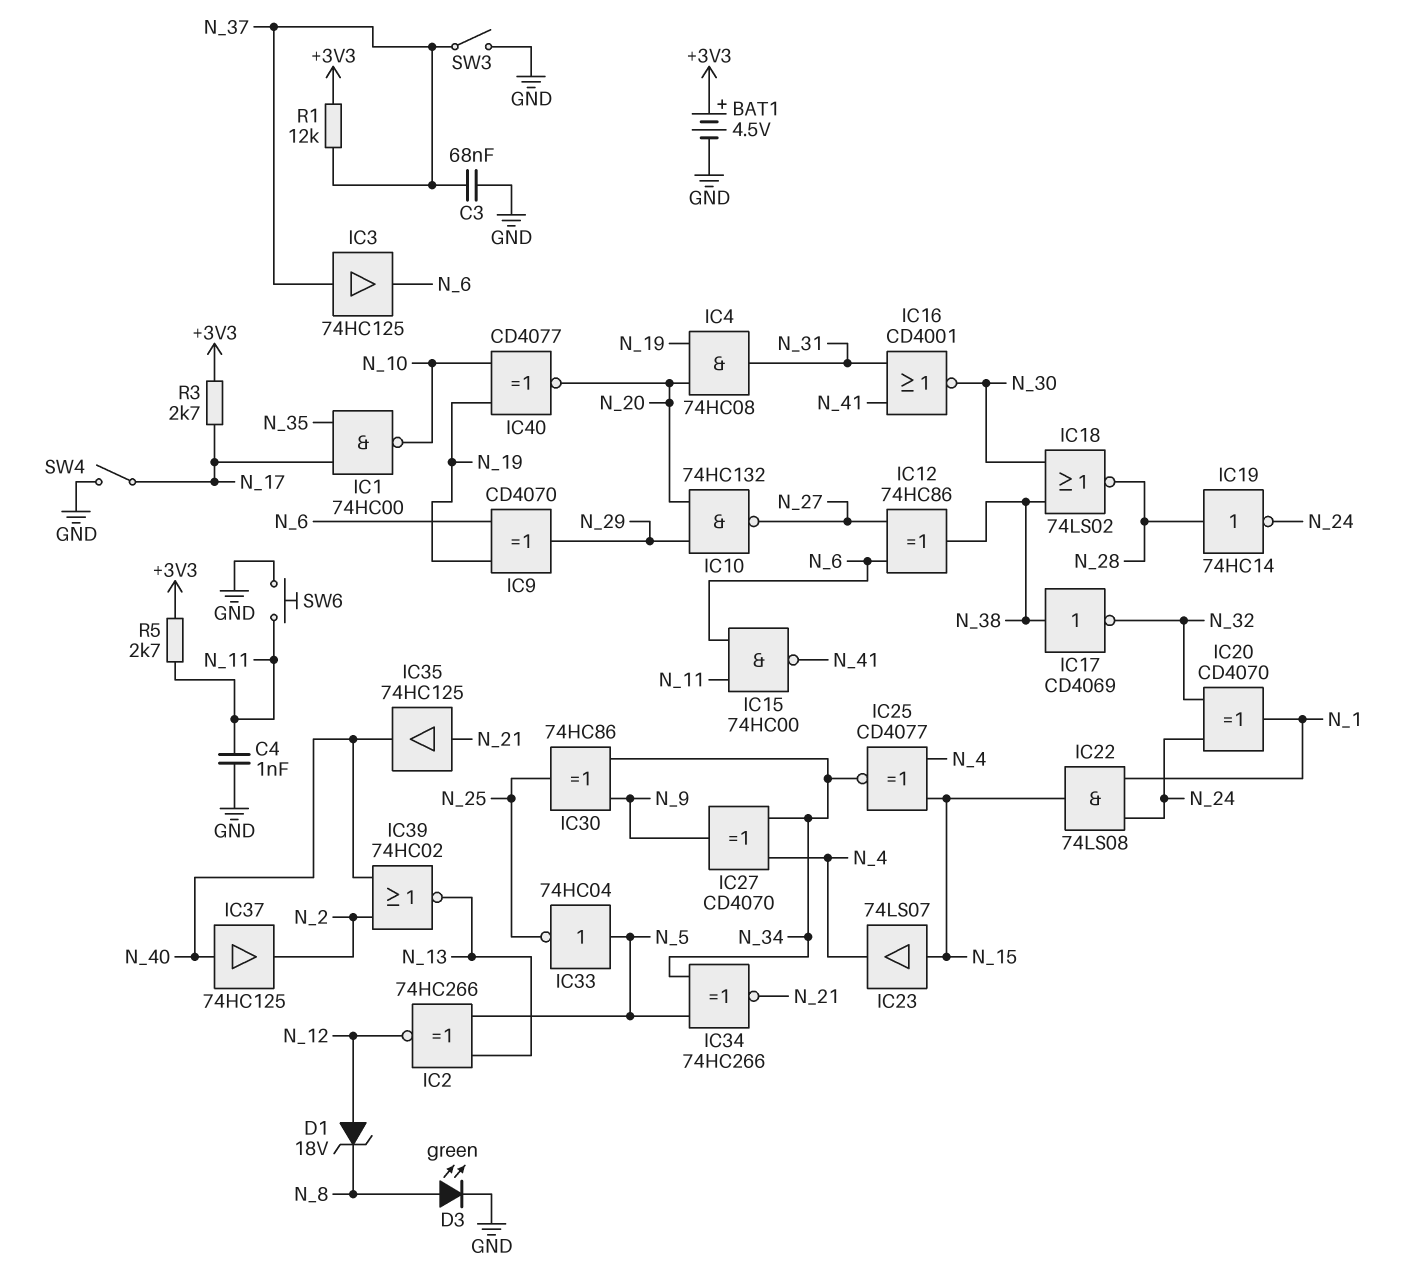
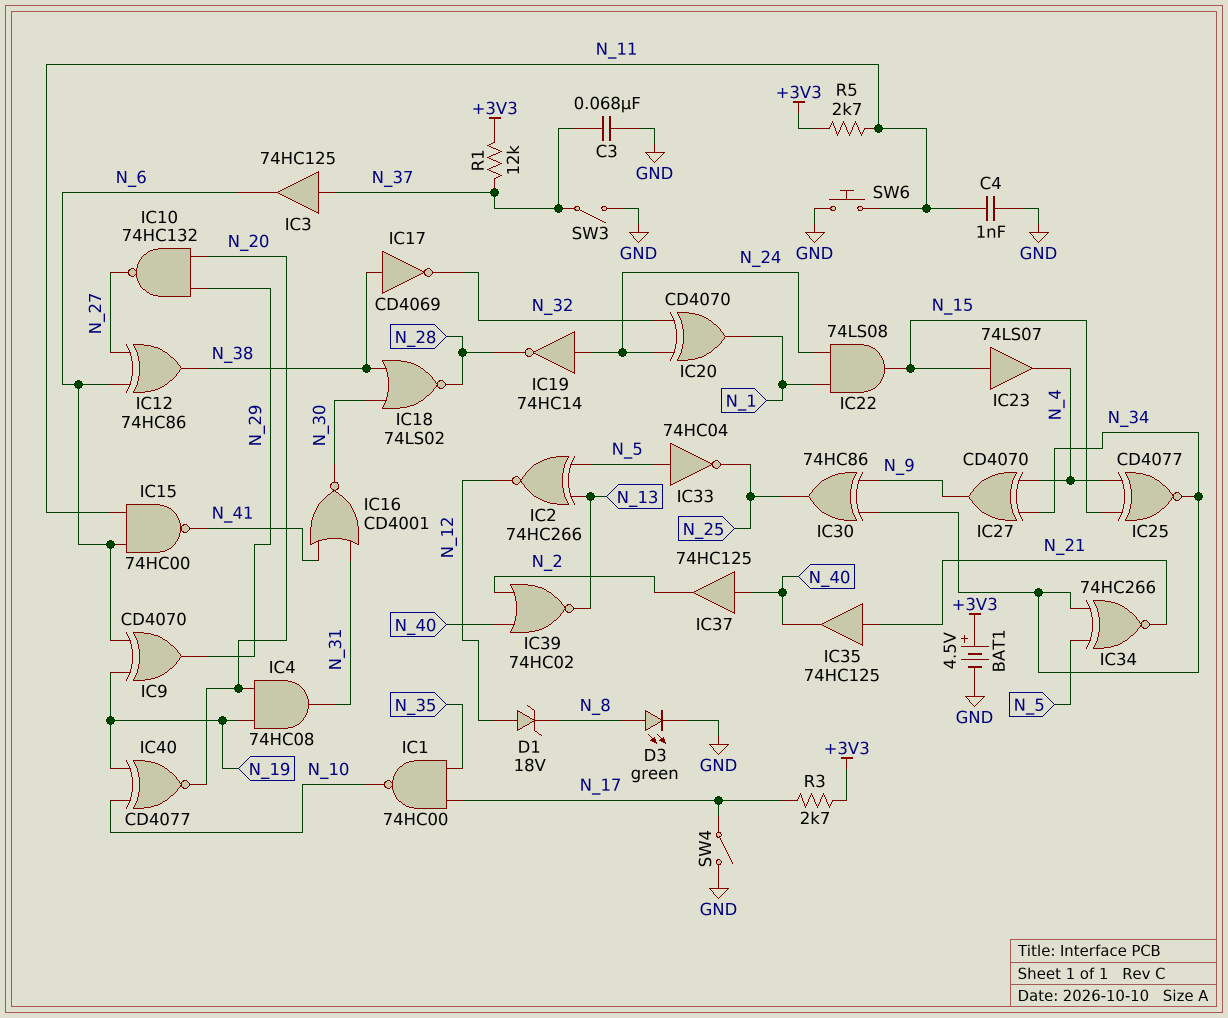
IC19: NOT 74HC14 (in N_28, out N_24) -> NOT 74HC14 (in N_24, out N_28)

